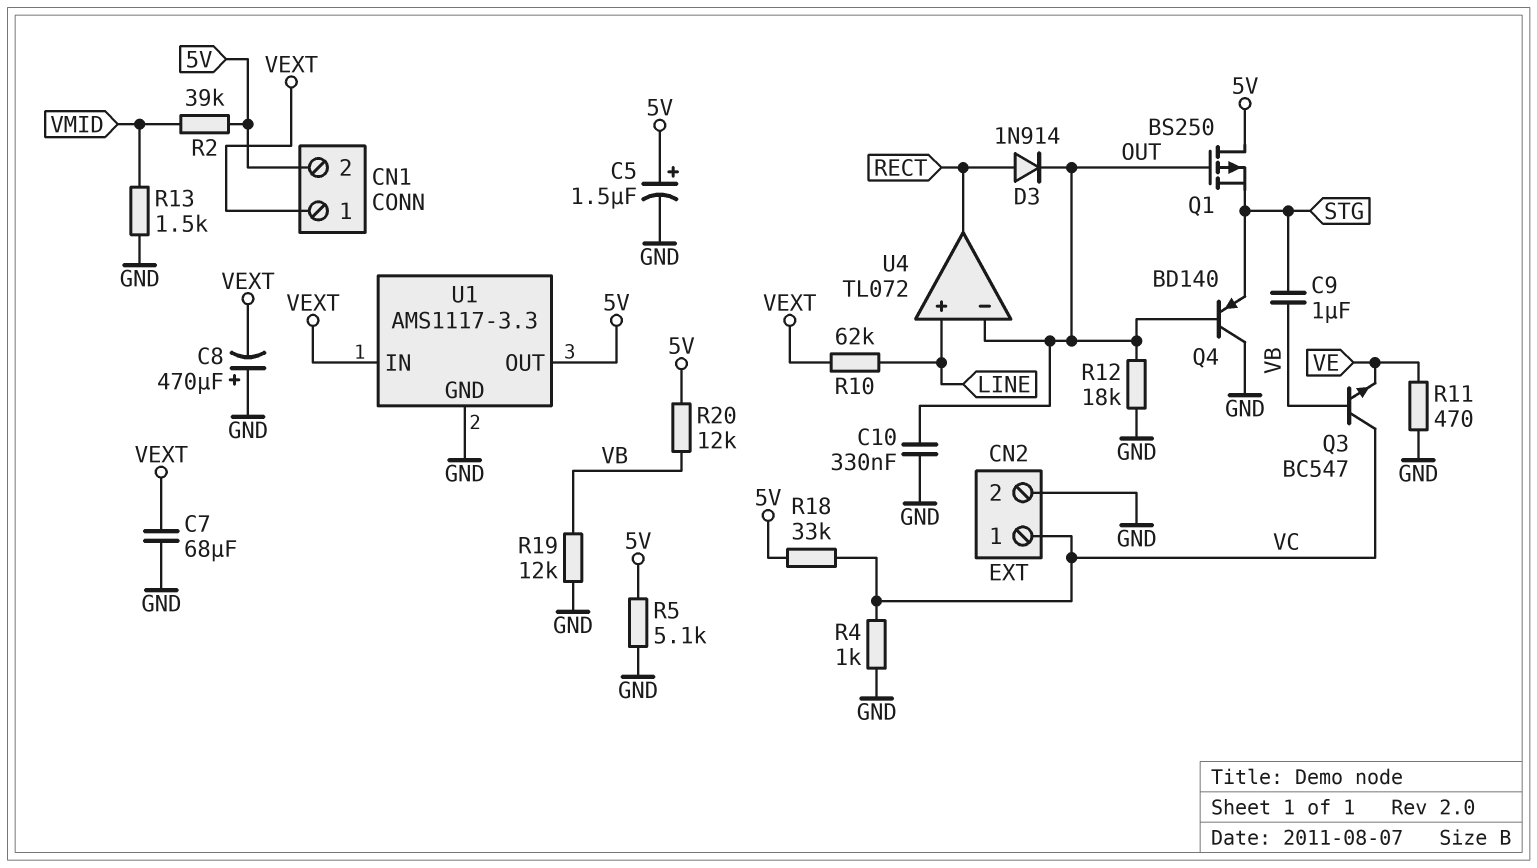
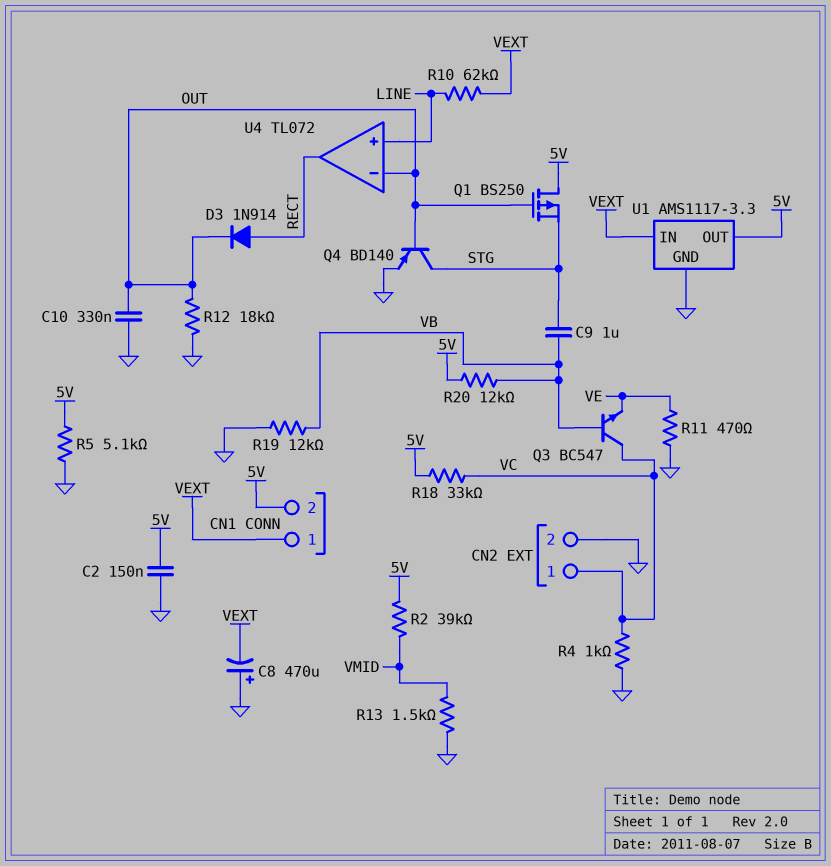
C2: none -> 150nF (5V, GND)
C5: 1.5uF (plus 5V, minus GND) -> none
C7: 68uF (GND, VEXT) -> none
Q4: PNP BD140 (B OUT, C GND, E STG) -> PNP BD140 (B OUT, C STG, E GND)

